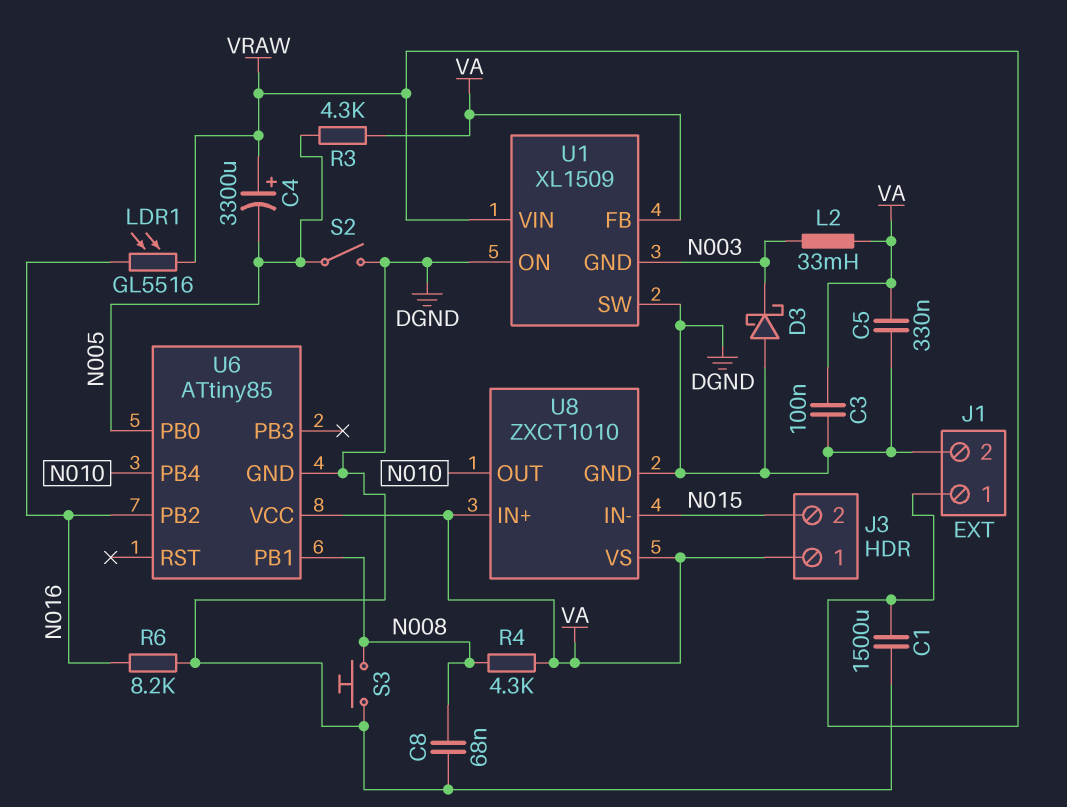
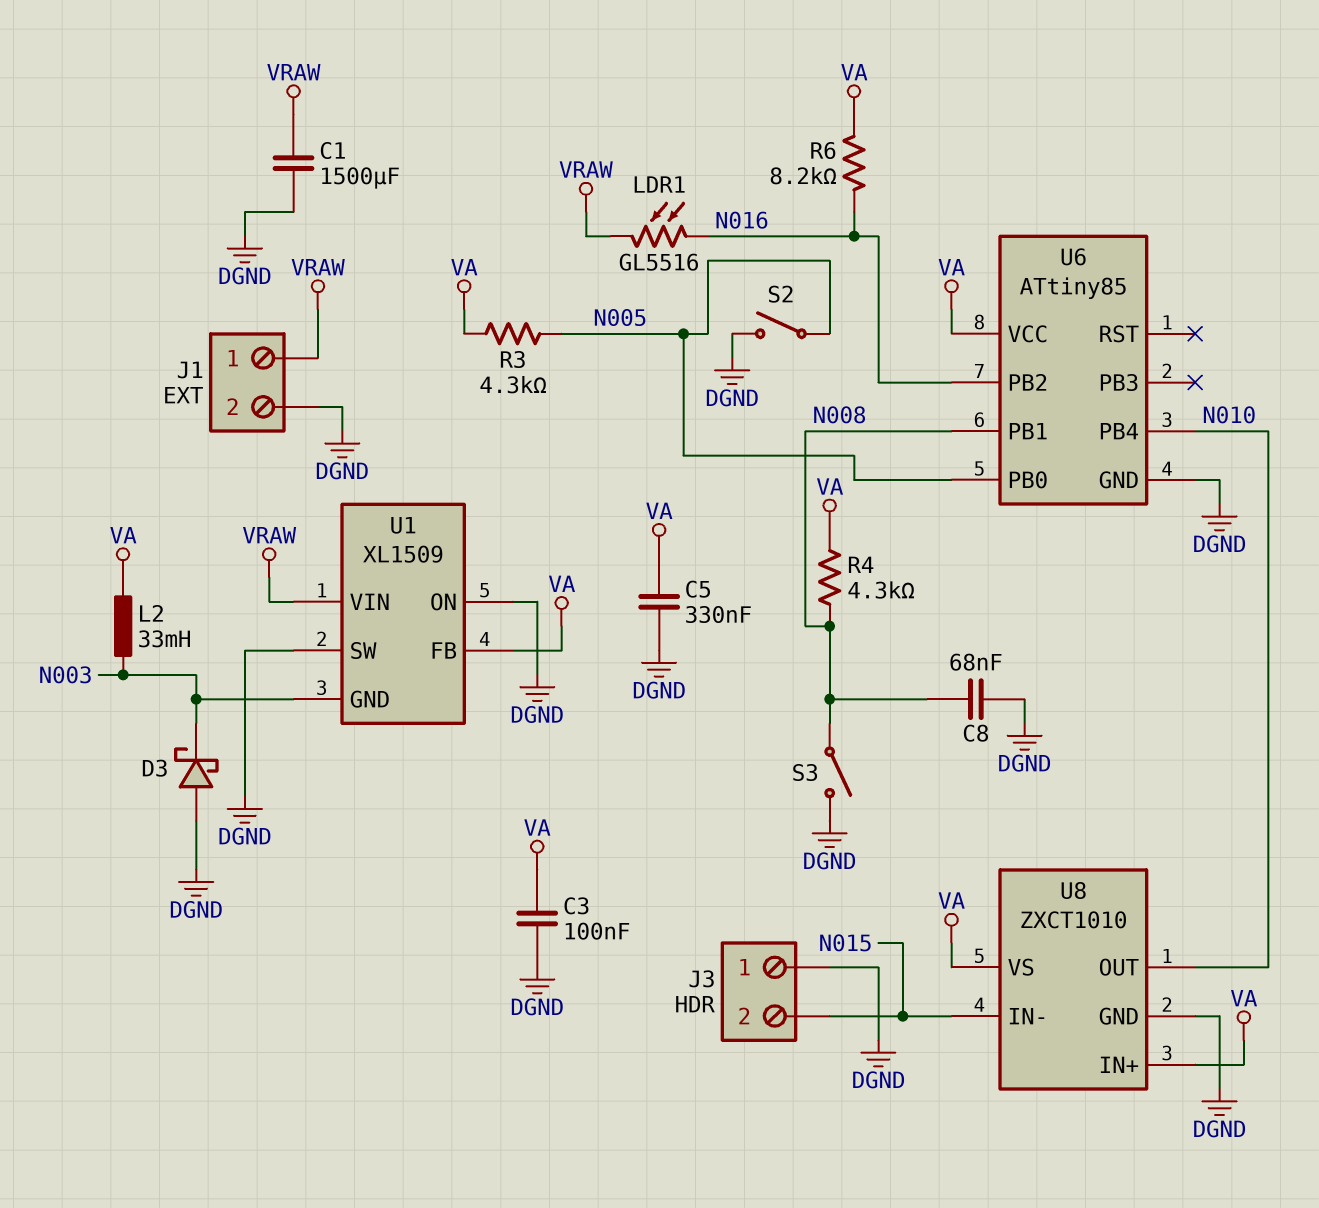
C4: 3300uF (plus VRAW, minus N005) -> none
J3 pin 1: VA -> DGND
R6: 8.2k (DGND, N016) -> 8.2k (N016, VA)
S3: button (DGND, N008) -> switch (DGND, N008)

